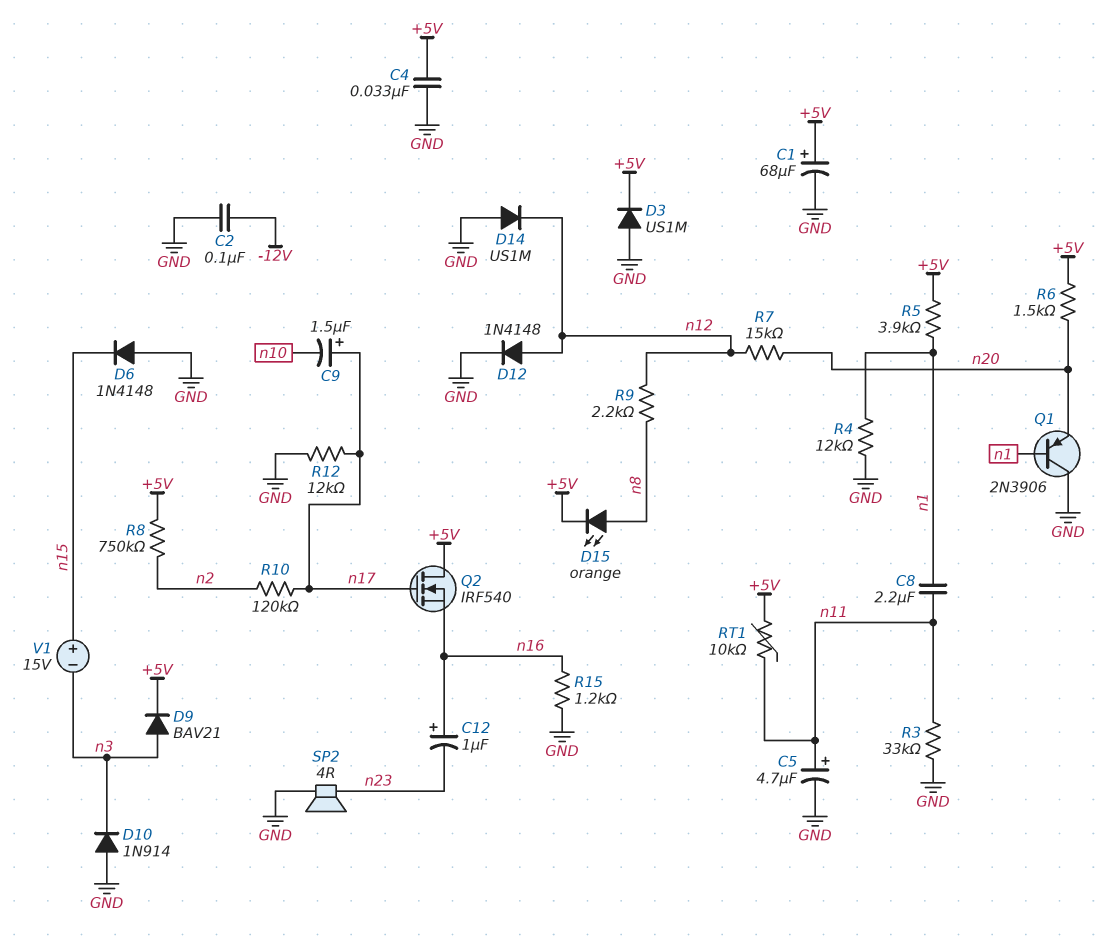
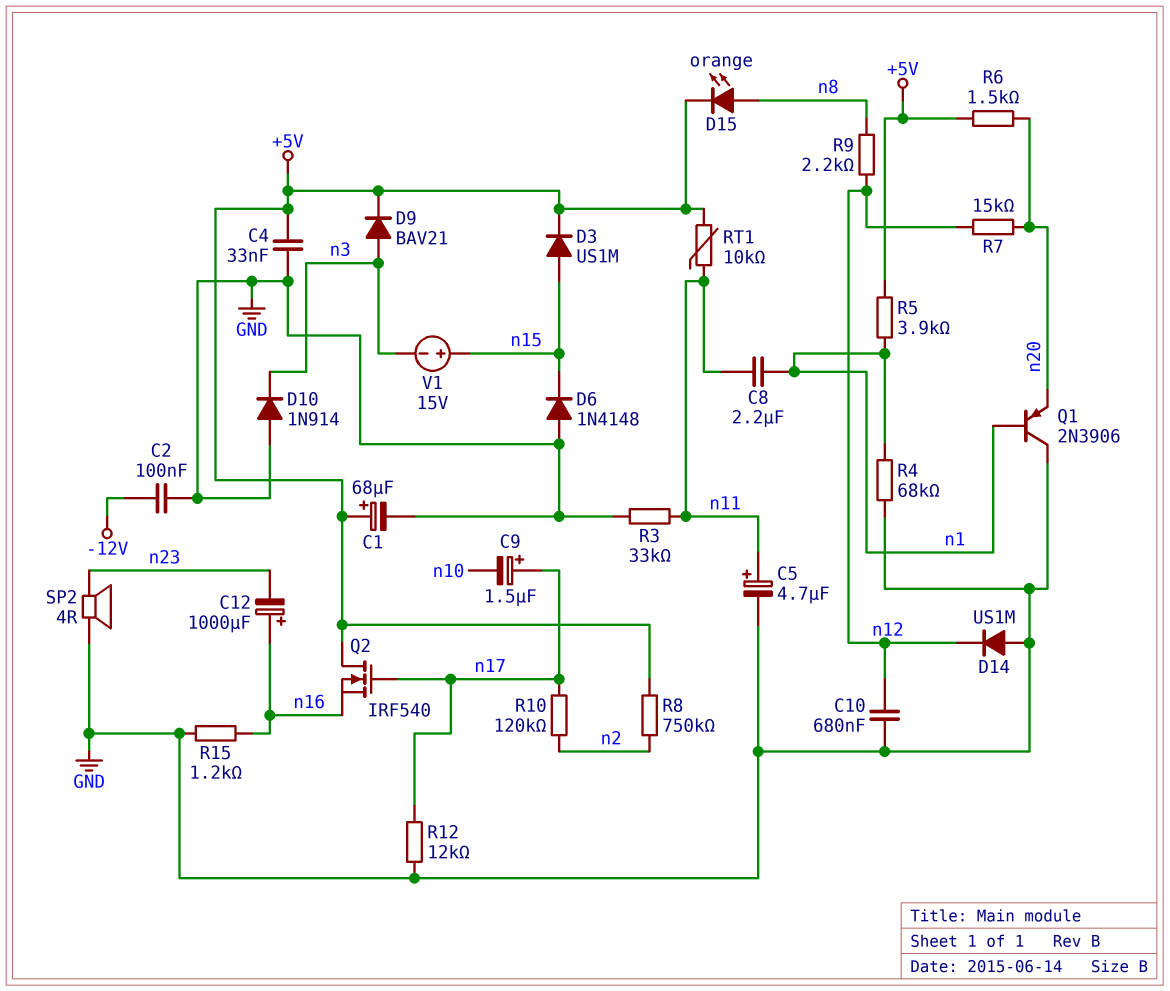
C10: none -> 680nF (GND, n12)
C12: 1uF (plus n16, minus n23) -> 1000uF (plus n16, minus n23)
D3: diode US1M (A GND, K +5V) -> diode US1M (A n15, K +5V)
D12: diode 1N4148 (A n12, K GND) -> none
R4: 12k (GND, n1) -> 68k (GND, n1)

